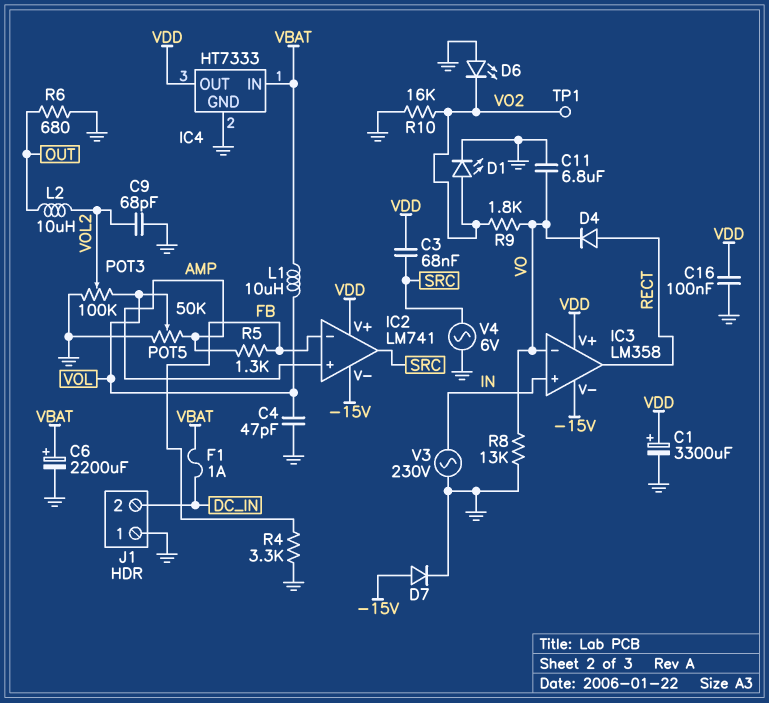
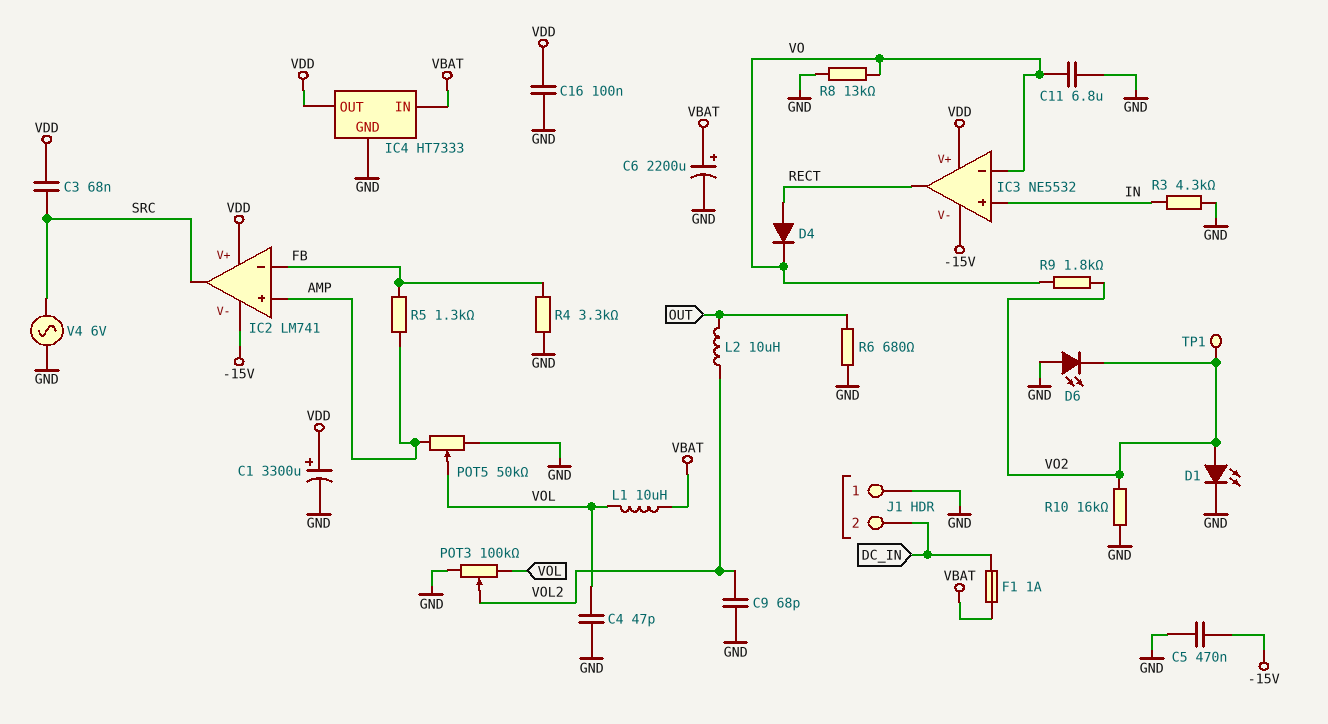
C5: none -> 470nF (-15V, GND)
D7: diode (A -15V, K GND) -> none
IC3: LM358 -> NE5532
R3: none -> 4.3k (GND, IN)
V3: AC 230V (GND, IN) -> none

